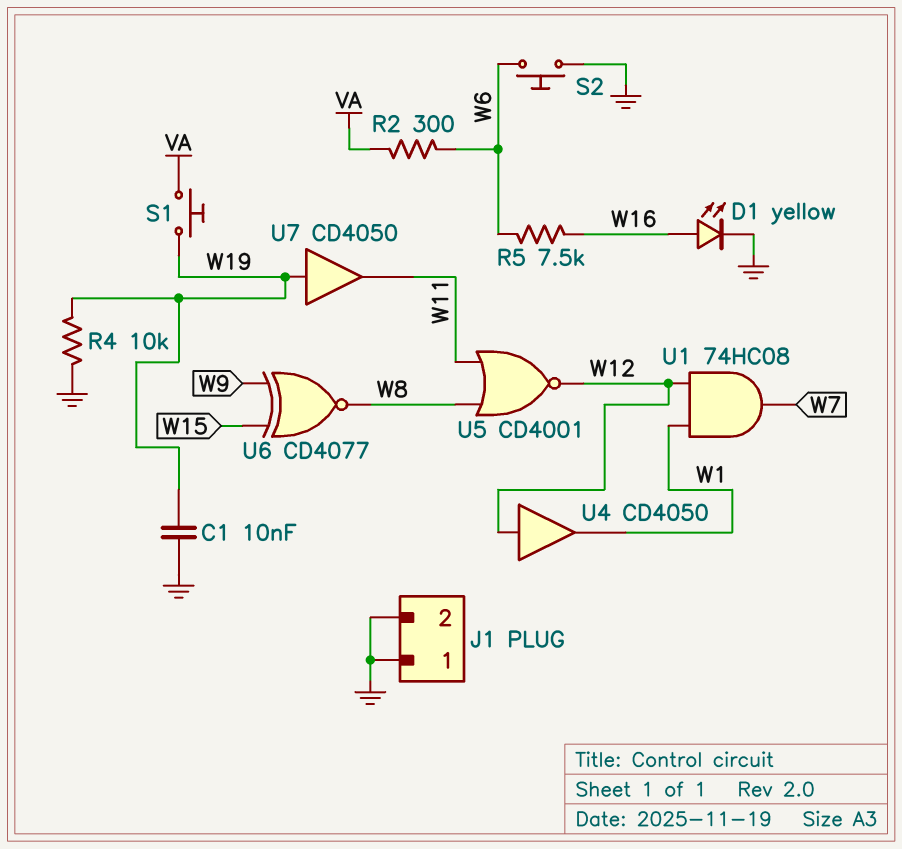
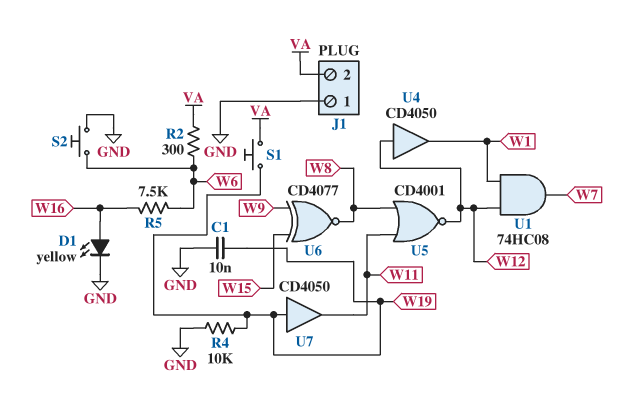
J1 pin 2: GND -> VA

